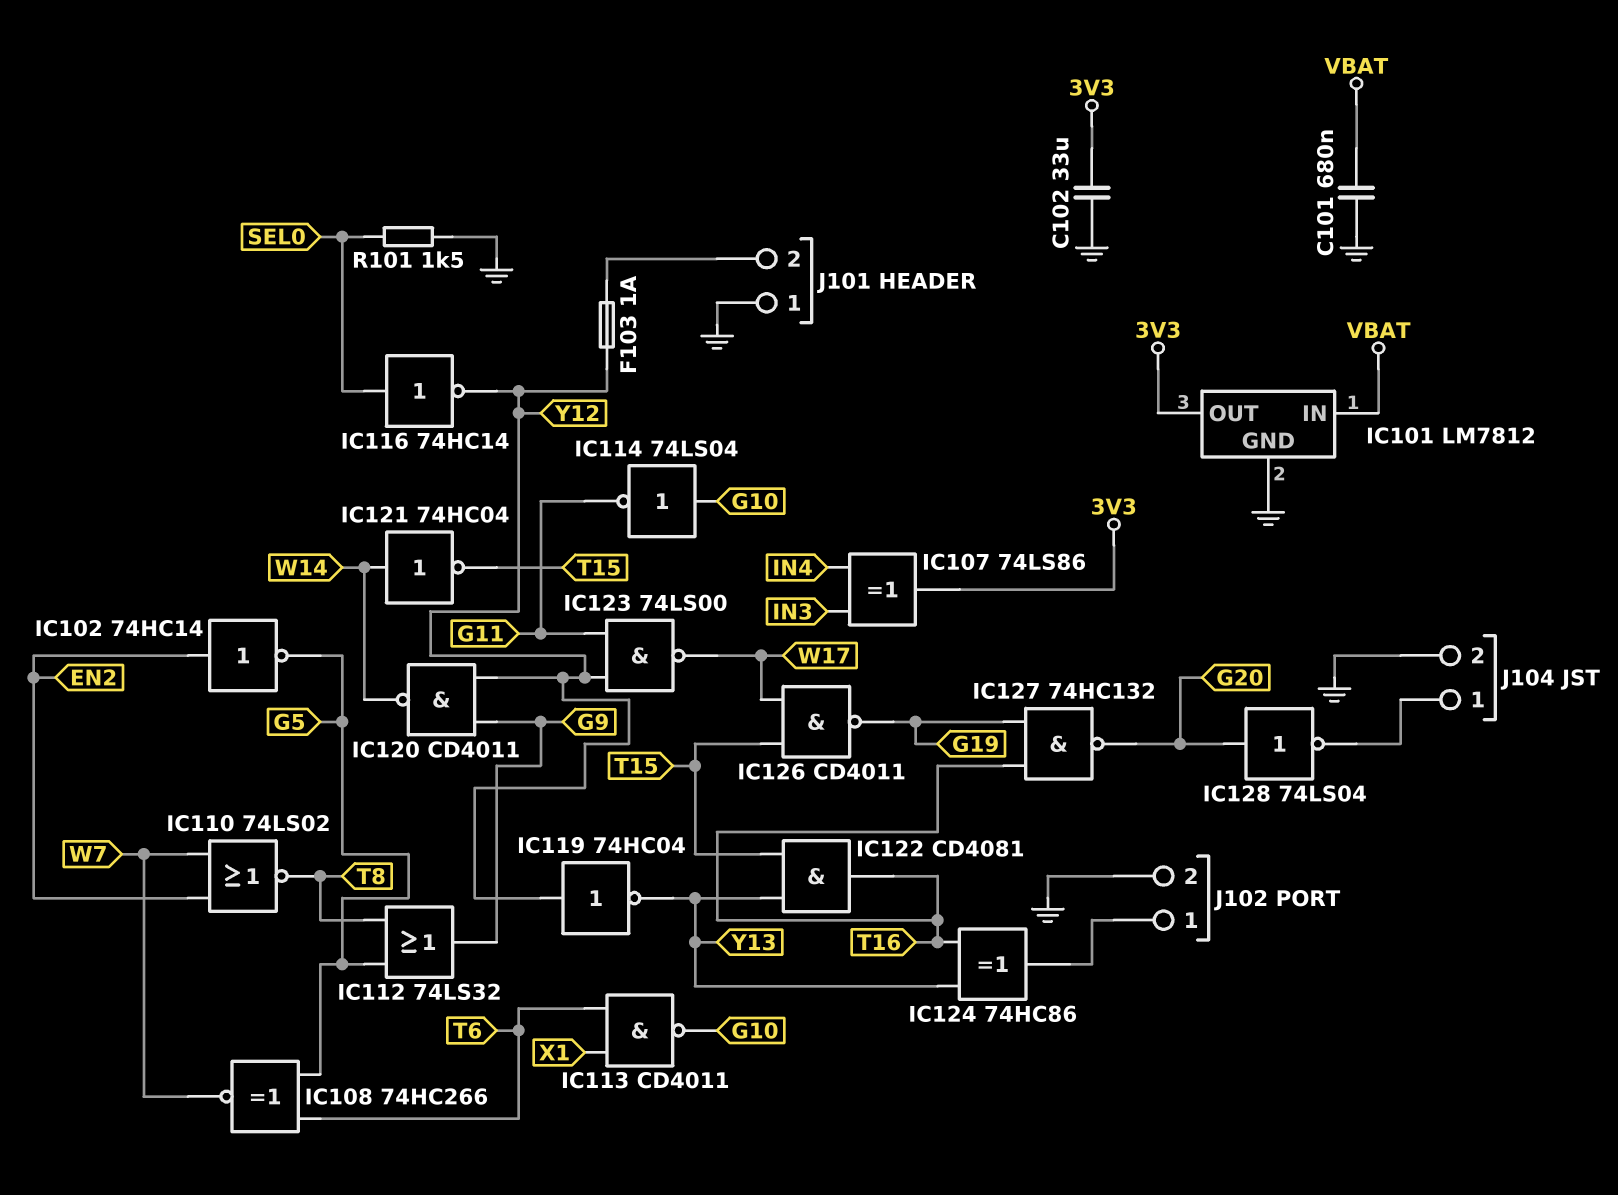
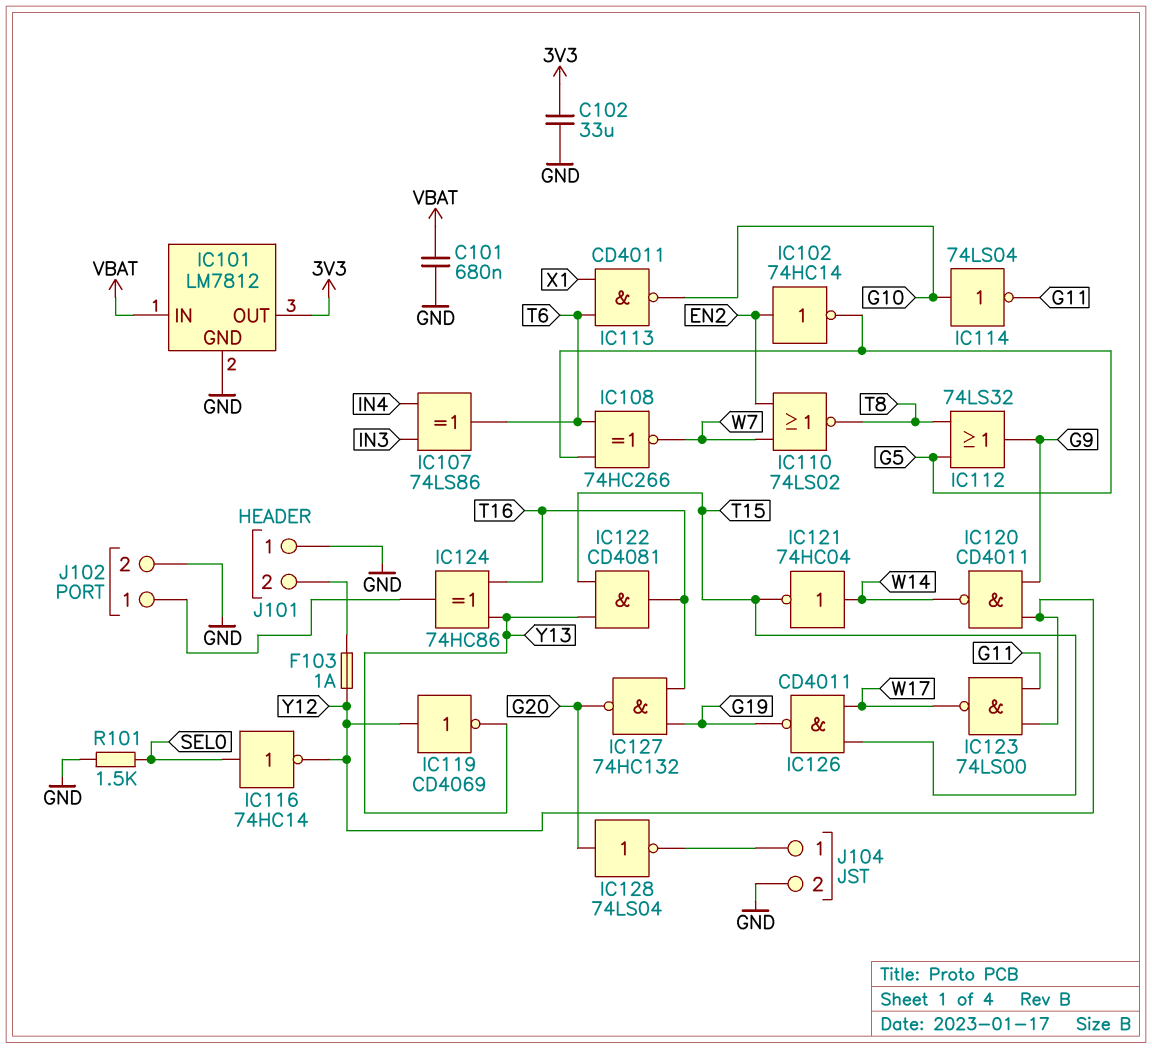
IC107: XOR 74LS86 (in IN3, in IN4, out 3V3) -> XOR 74LS86 (in IN3, in IN4, out T6)
IC119: NOT 74HC04 (in Y12, out Y13) -> NOT CD4069 (in Y12, out Y13)

